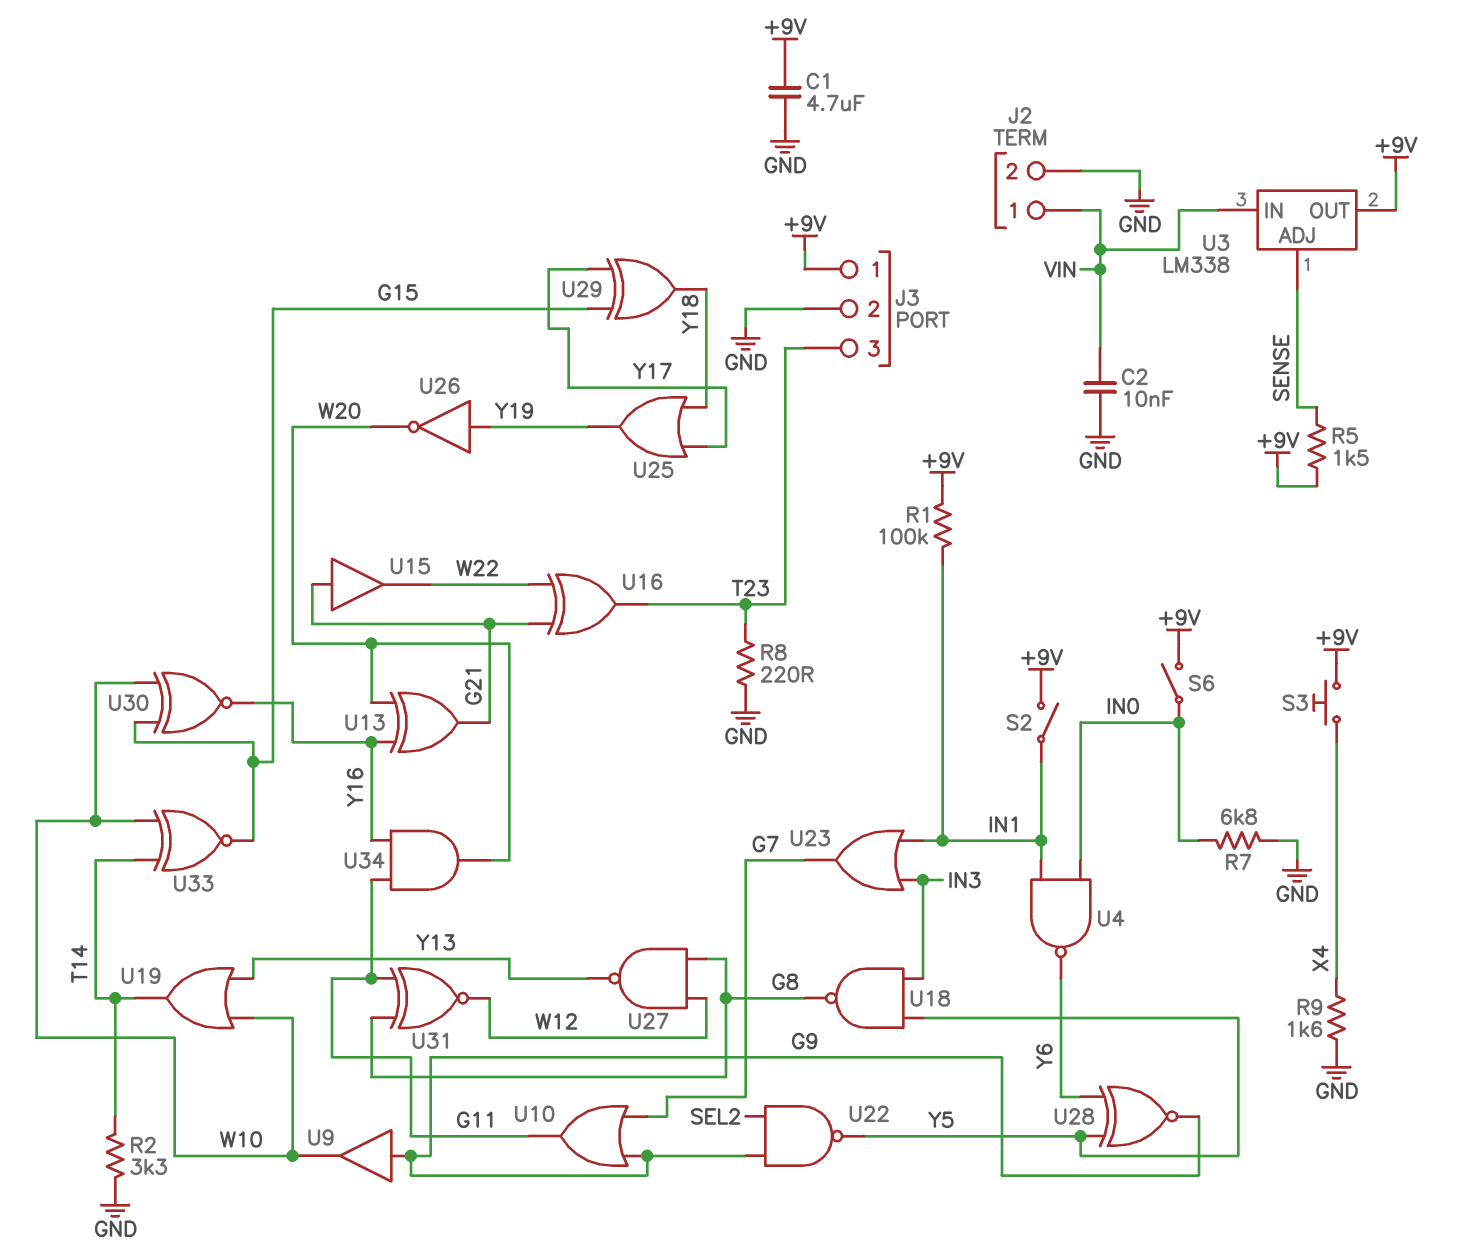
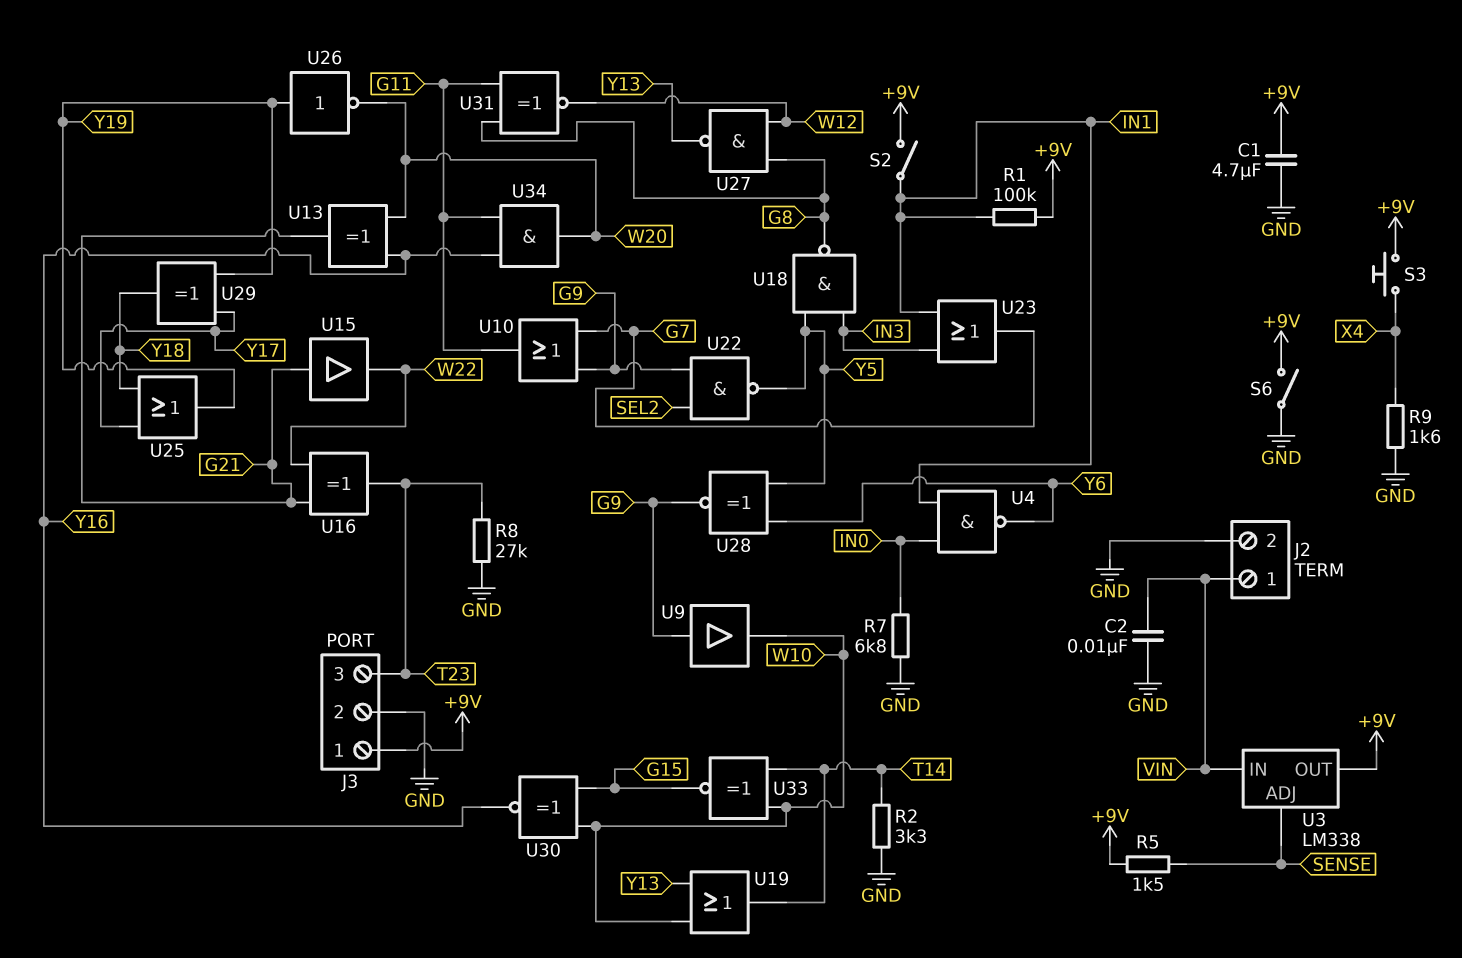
R8: 220 (GND, T23) -> 27k (GND, T23)
S6: switch (+9V, IN0) -> switch (+9V, GND)
U29: XOR (in G15, in Y17, out Y18) -> XOR (in Y17, in Y19, out Y18)

